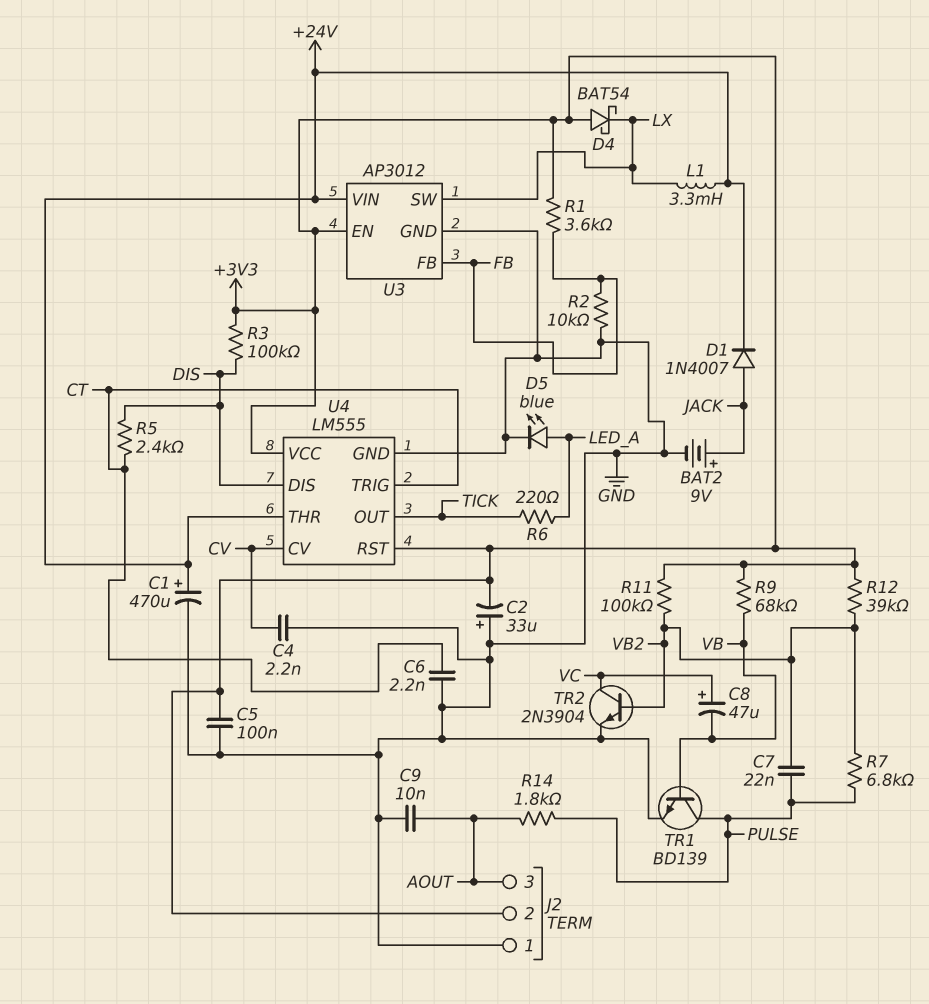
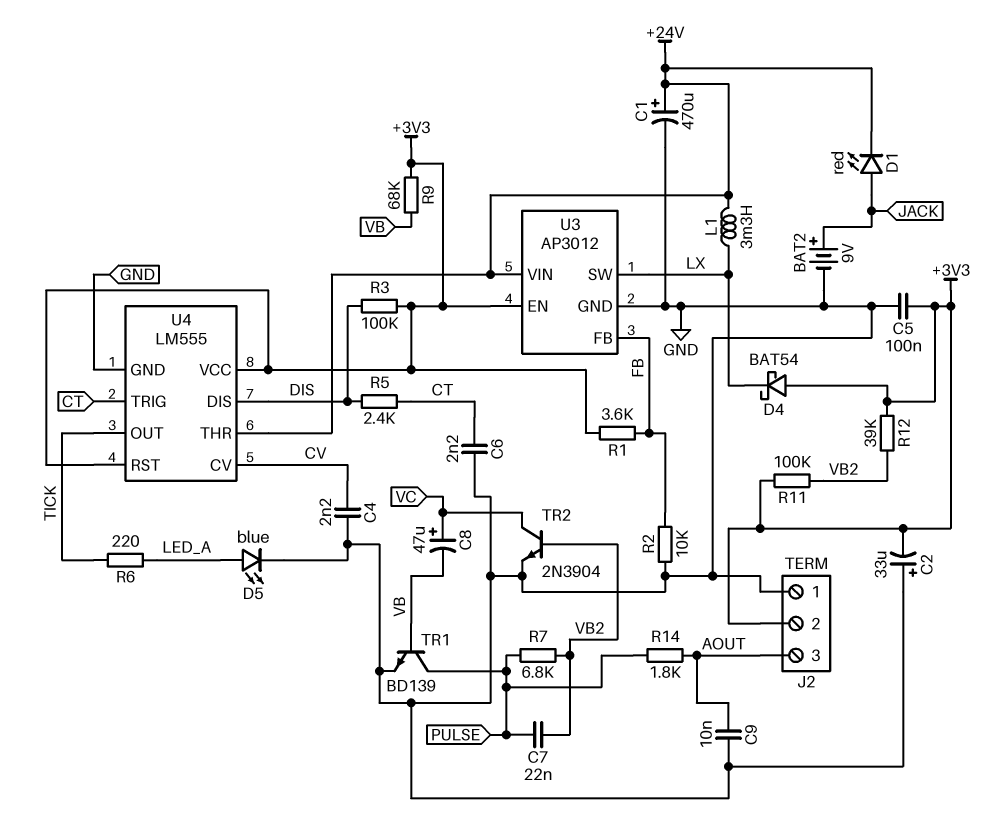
D1: diode 1N4007 (A JACK, K +24V) -> LED red (A JACK, K +24V)

